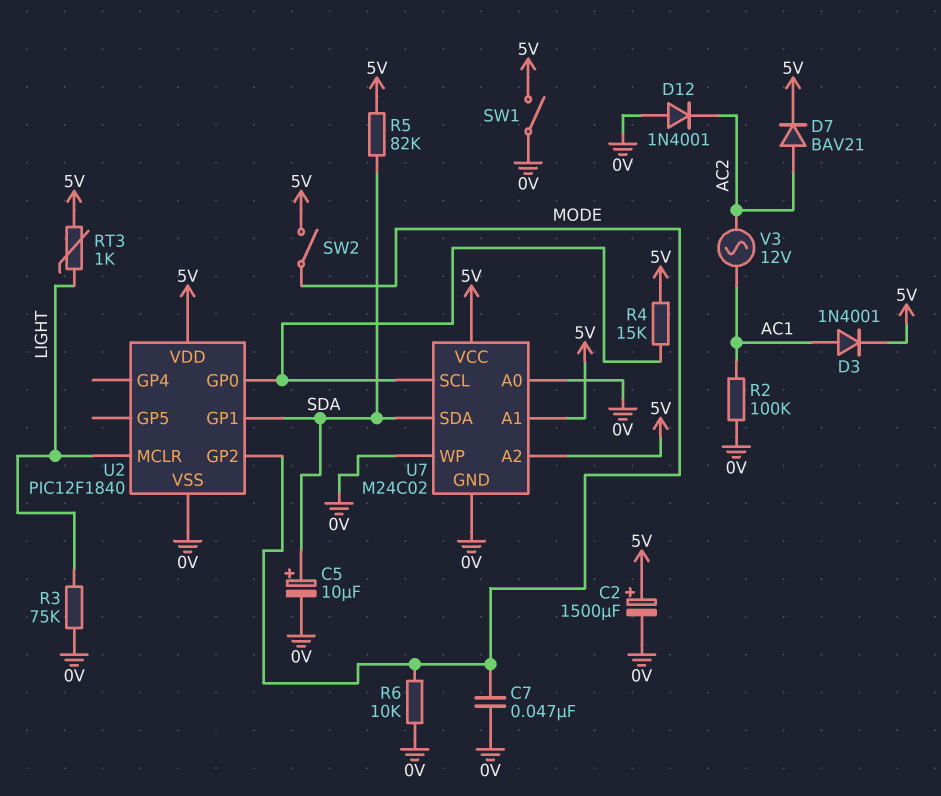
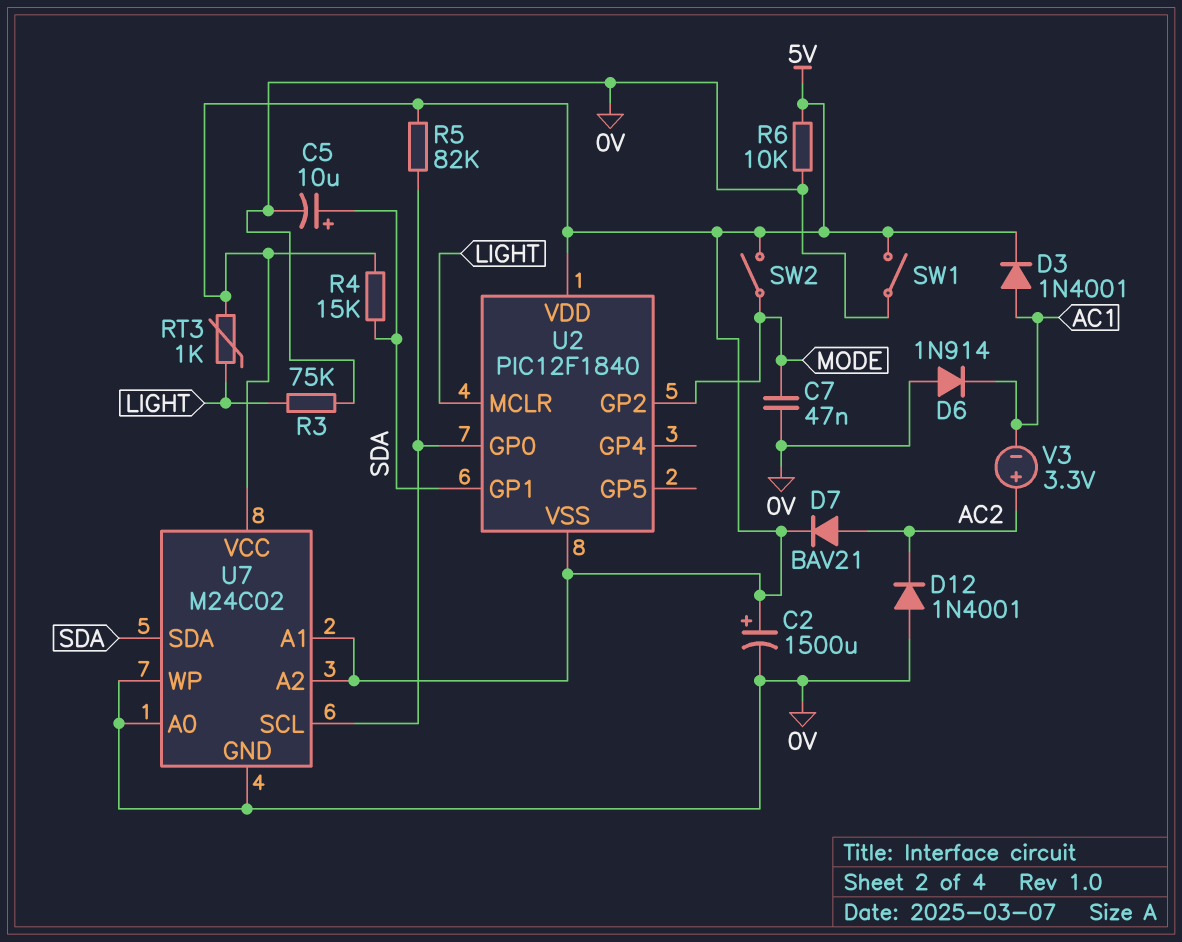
D6: none -> diode 1N914 (A 0V, K AC1)
R2: 100k (0V, AC1) -> none
R4: 15k (5V, U2/GP0) -> 15k (5V, SDA)
R5: 82k (5V, SDA) -> 82k (5V, U2/GP0)
R6: 10k (0V, MODE) -> 10k (0V, 5V)
U2 pin VSS: 0V -> 5V
V3: AC 12V (AC1, AC2) -> 3.3V (plus AC2, minus AC1)

